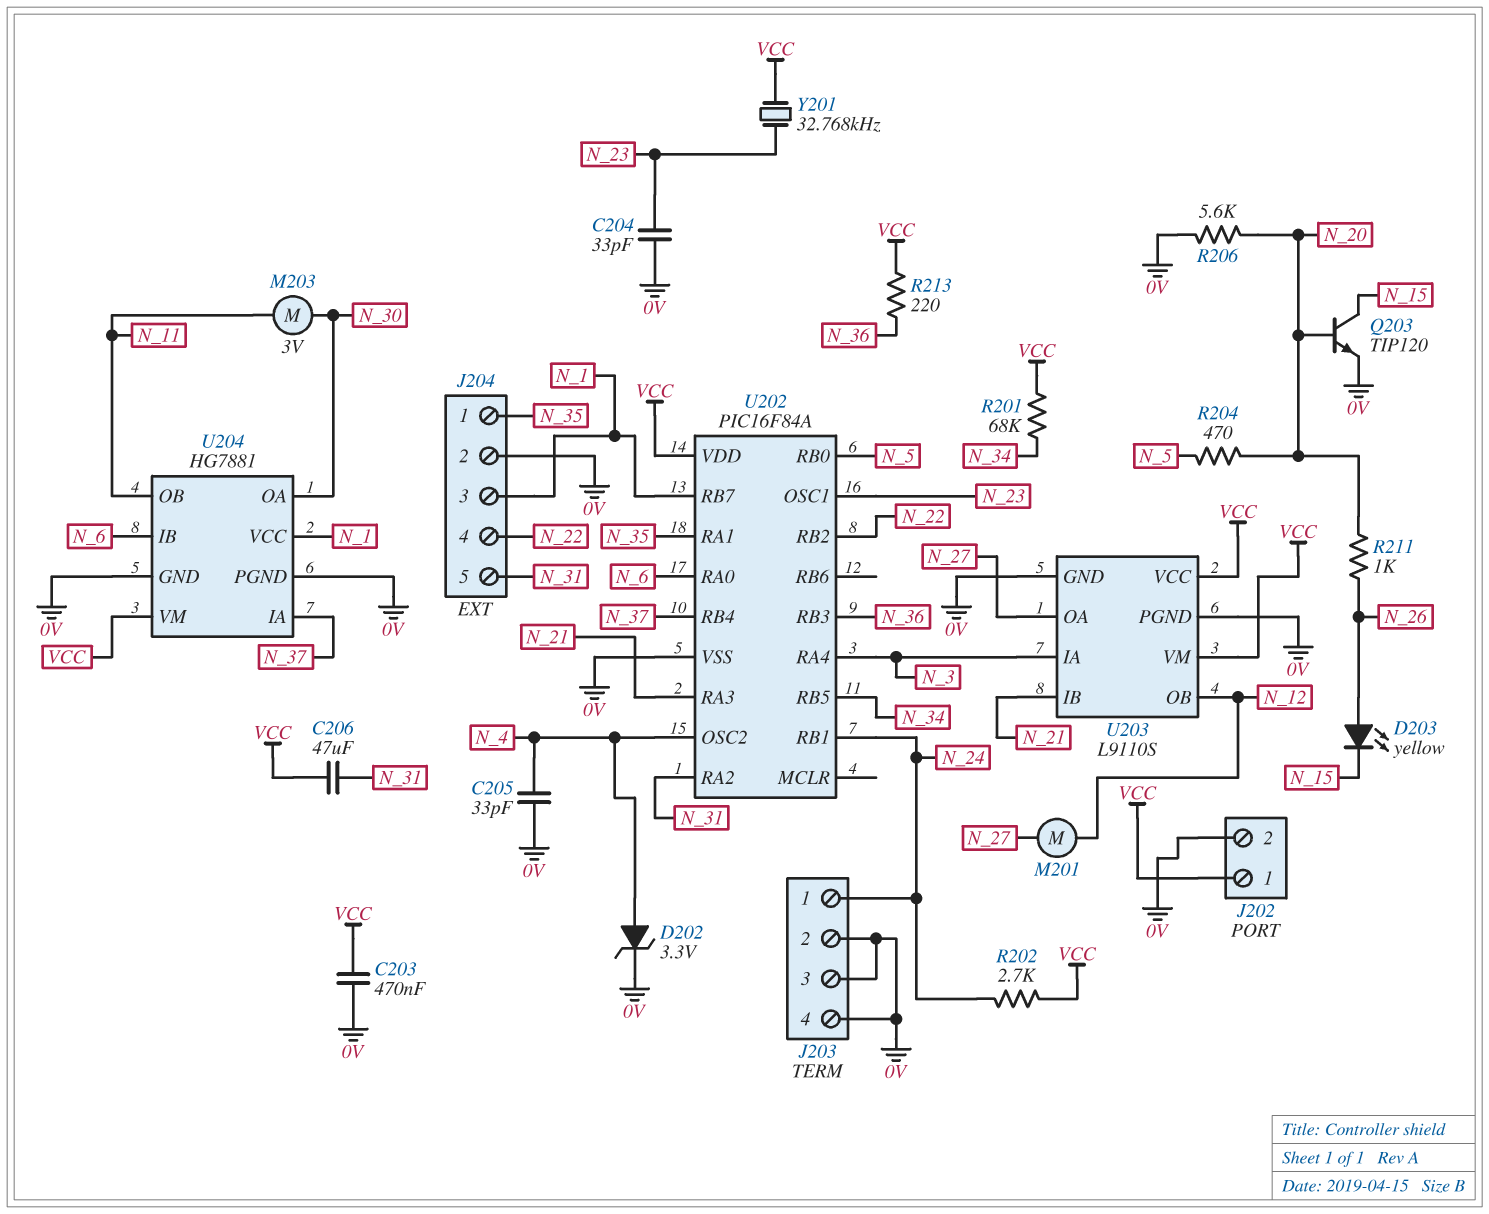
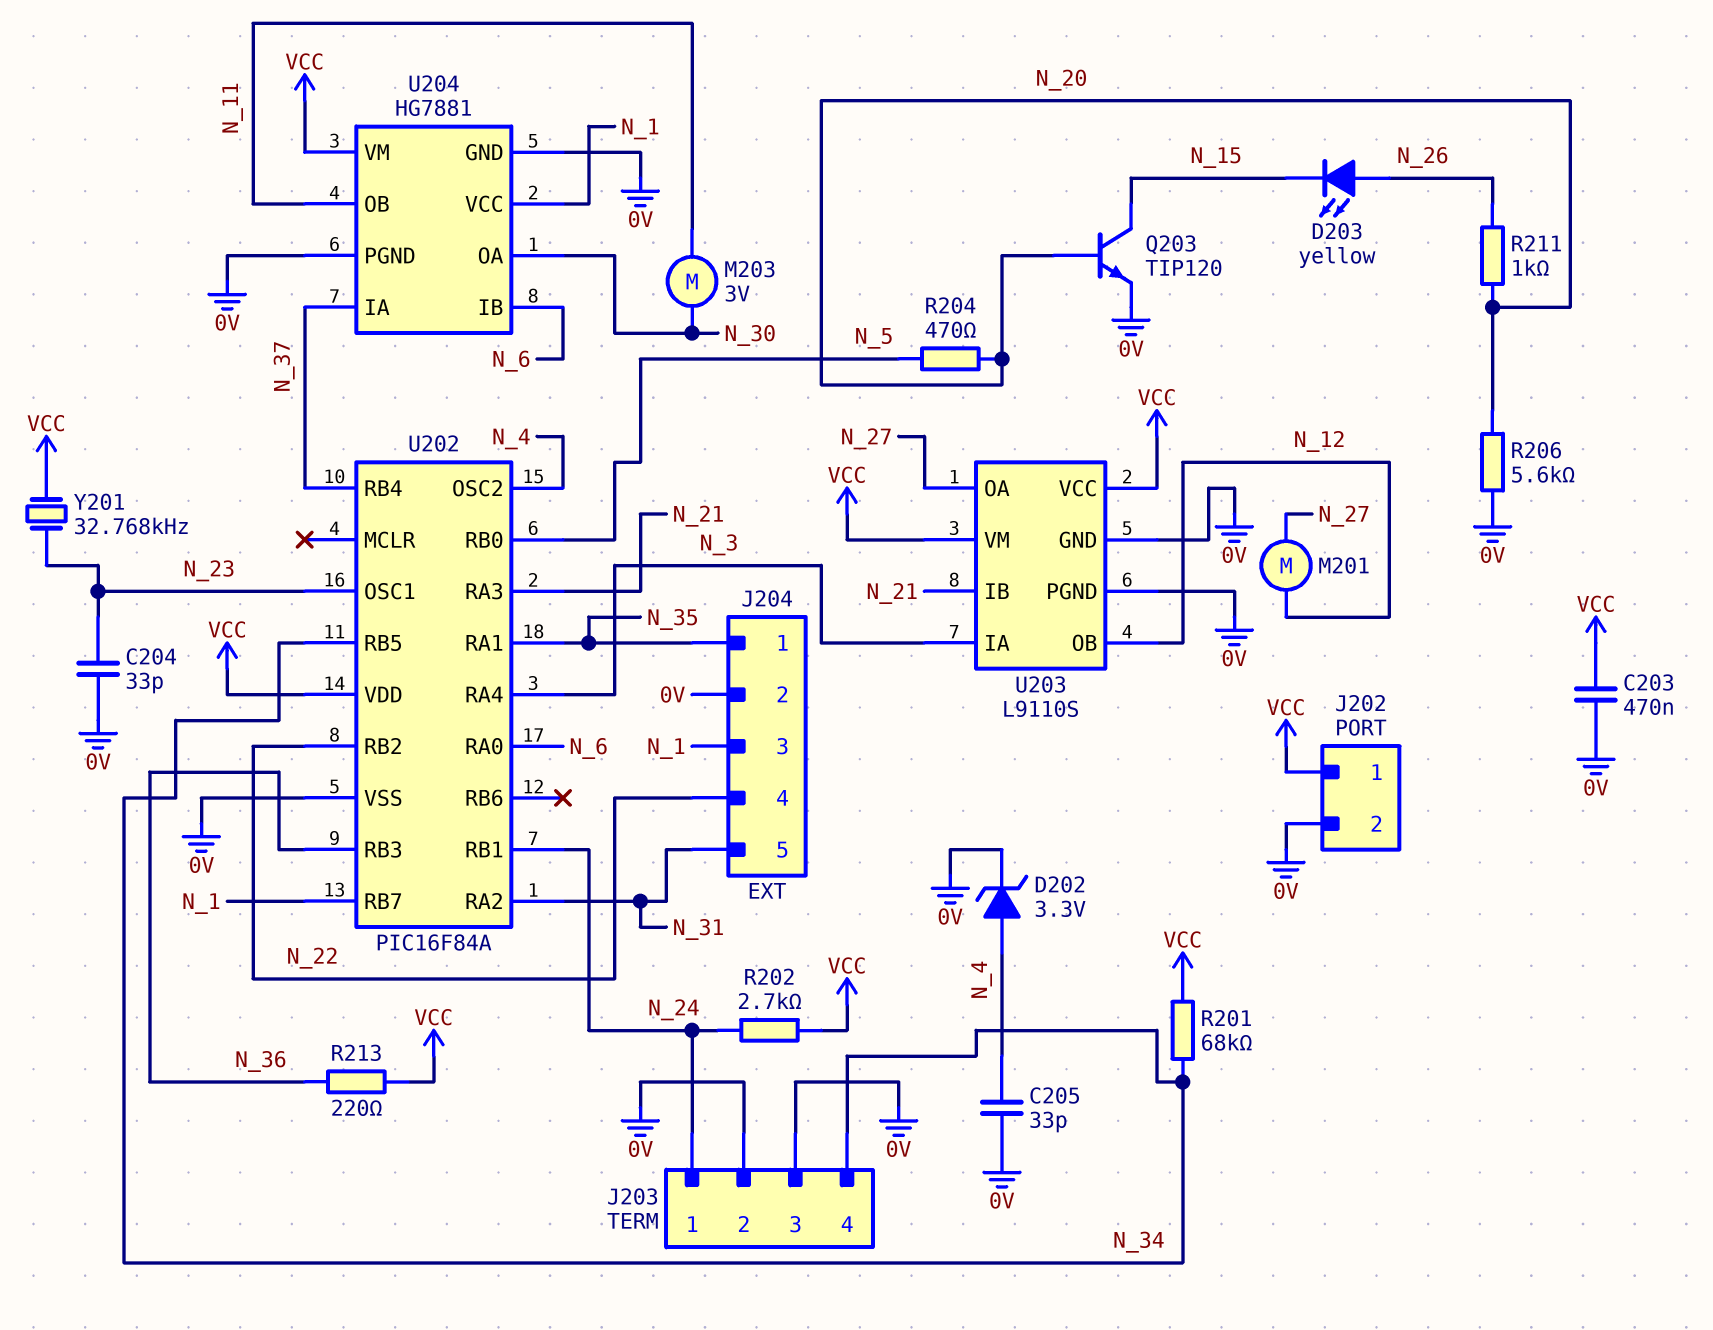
C206: 47uF (N_31, VCC) -> none
J203 pin 4: 0V -> N_34

